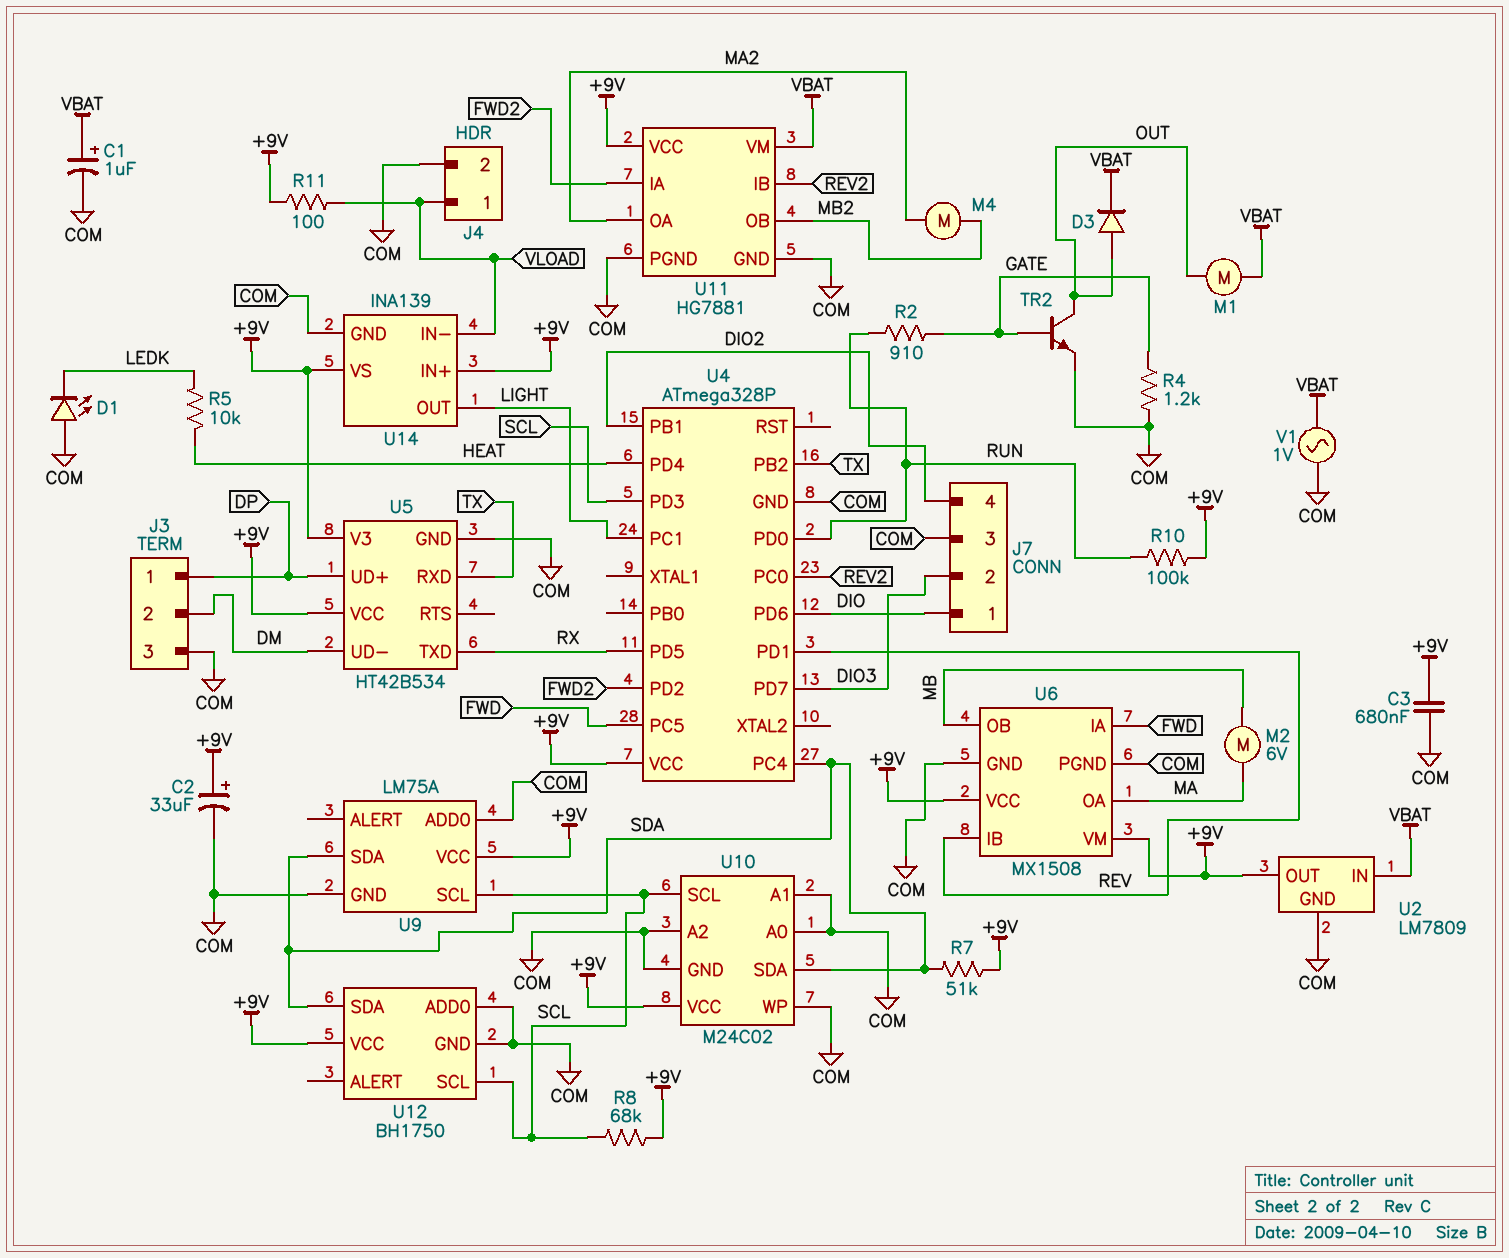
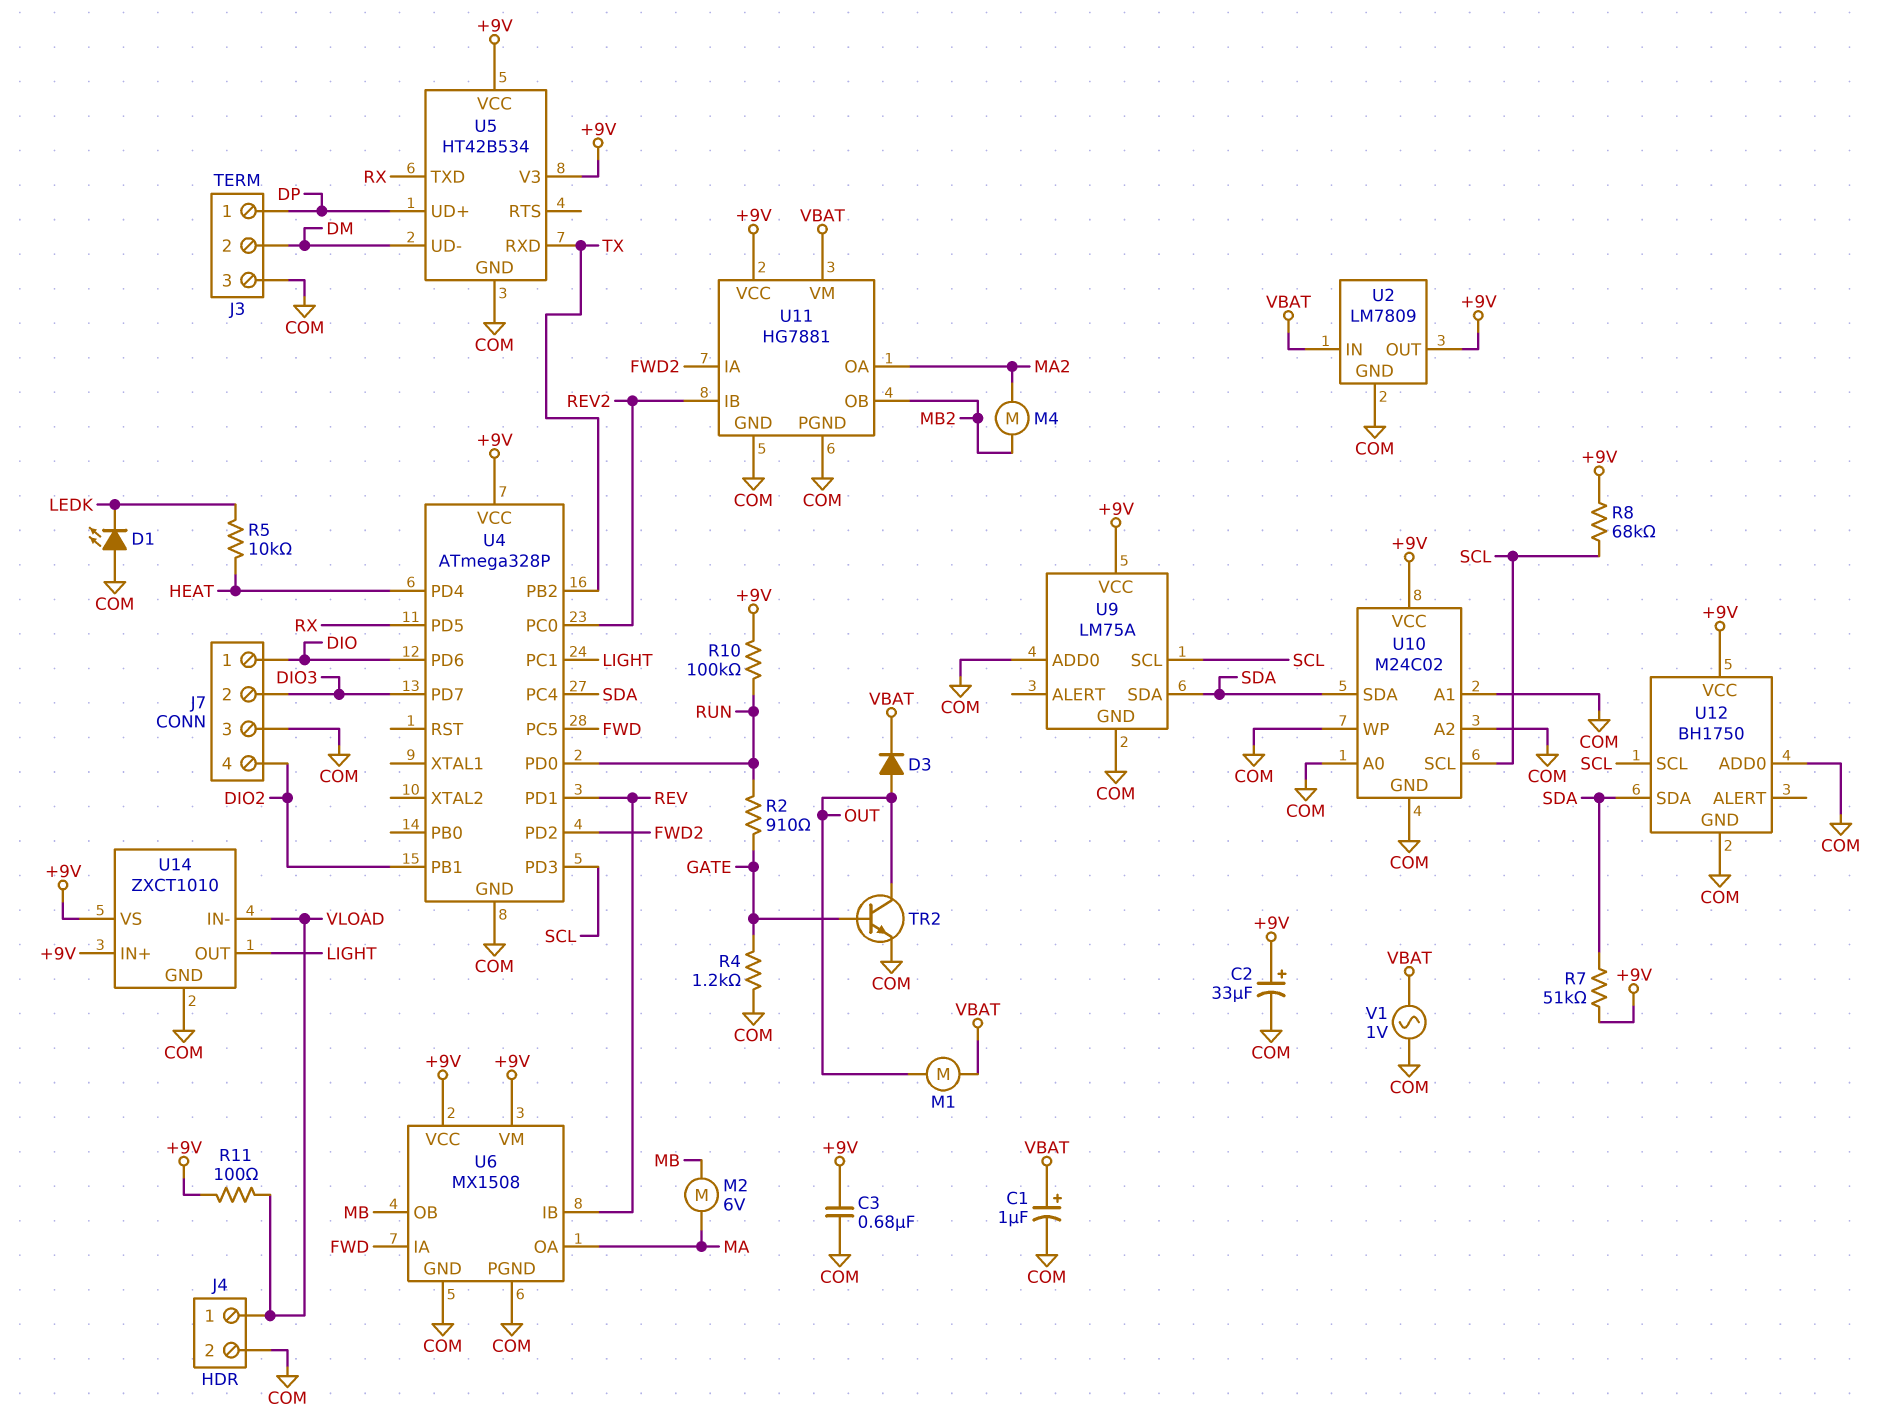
U14: INA139 -> ZXCT1010

